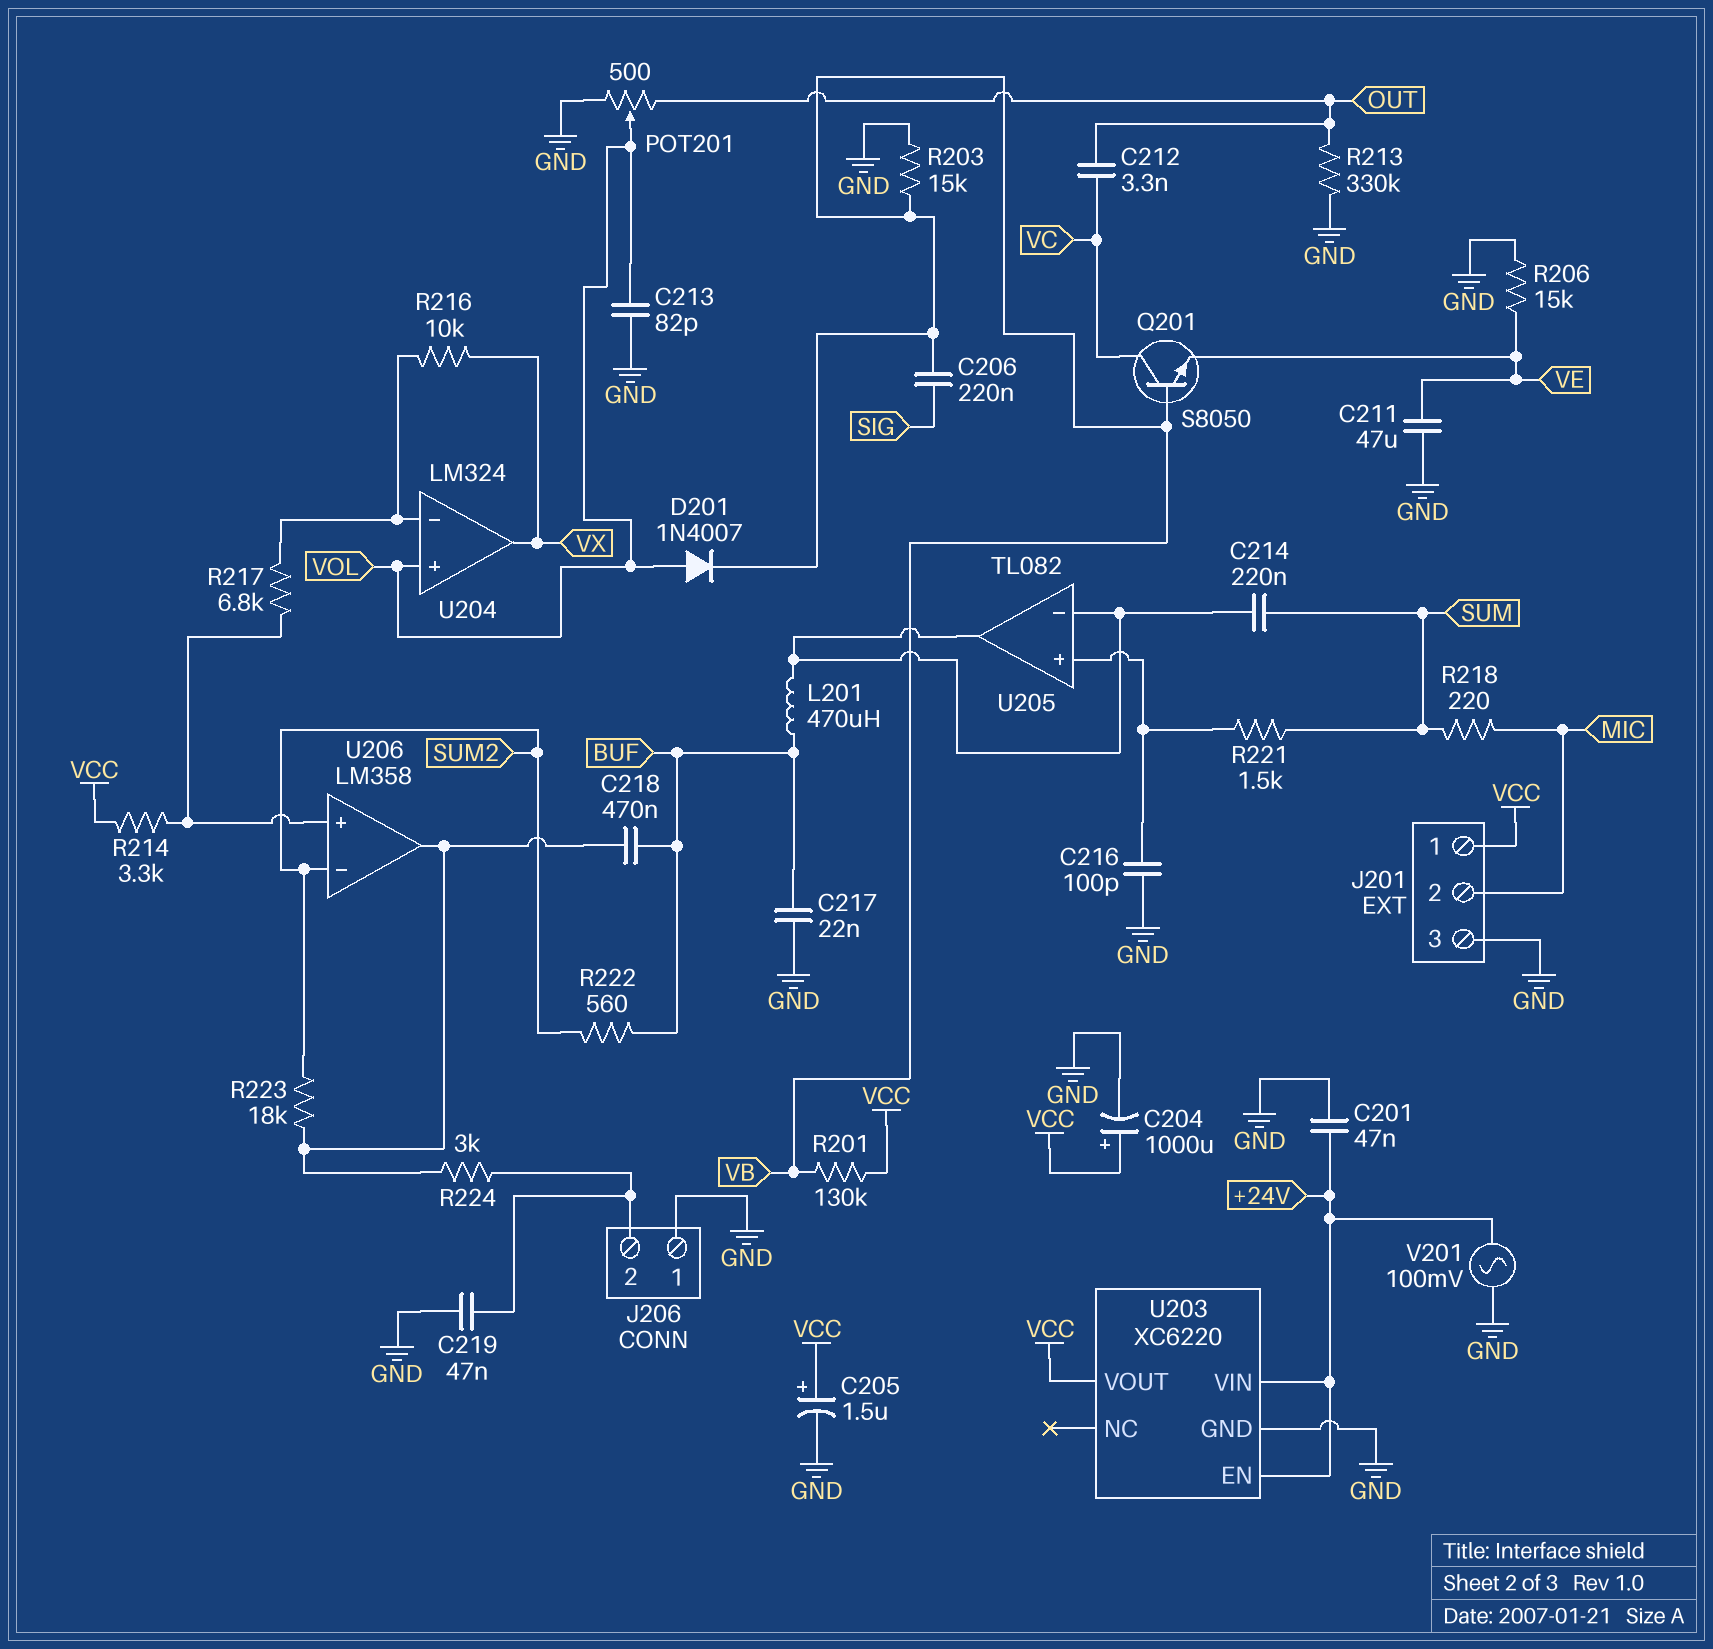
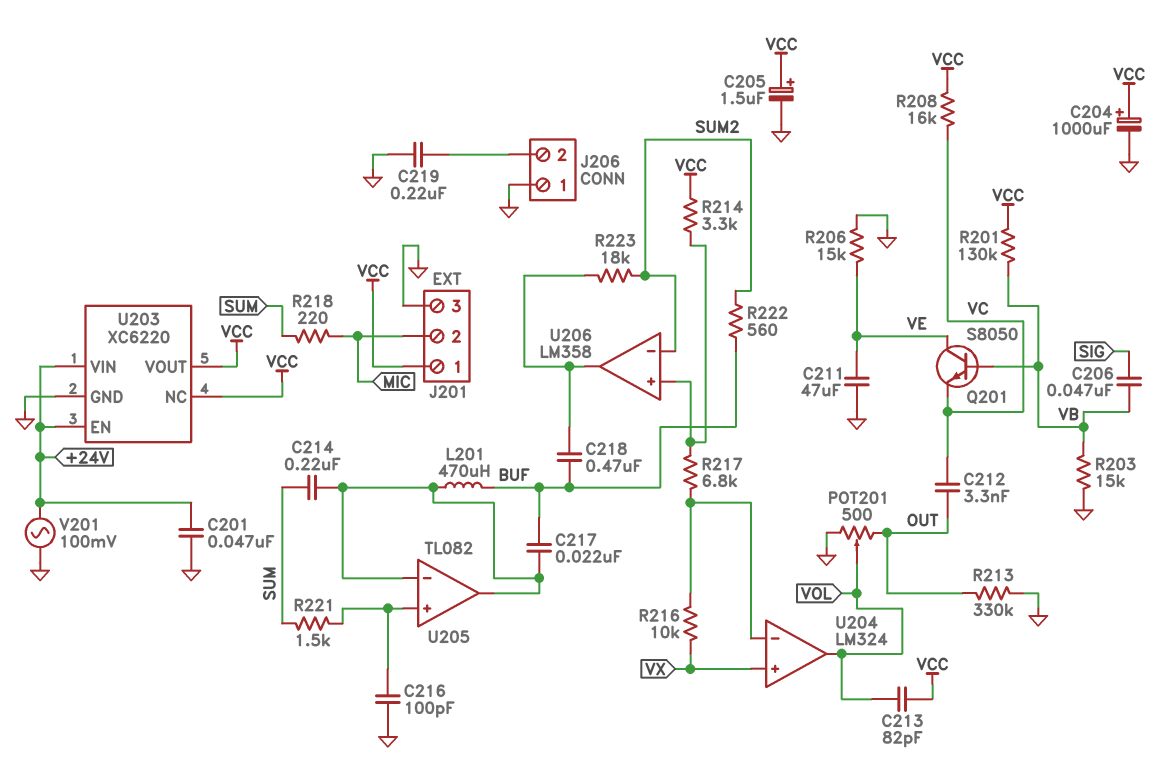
C206: 220nF (SIG, VB) -> 47nF (SIG, VB)
C213: 82pF (GND, VOL) -> 82pF (VCC, VOL)
C217: 22nF (BUF, GND) -> 22nF (BUF, U205/in-)
C219: 47nF (GND, J206/2) -> 220nF (GND, J206/2)
D201: diode 1N4007 (A VOL, K VB) -> none
Q201: NPN S8050 (B VB, C VC, E VE) -> NPN S8050 (B VB, C VE, E VC)
R208: none -> 16k (VC, VCC)
R224: 3k (J206/2, U206/out) -> none
U203 pin NC: none -> VCC
U204 pin in+: VOL -> VX
U204 pin out: VX -> VOL

